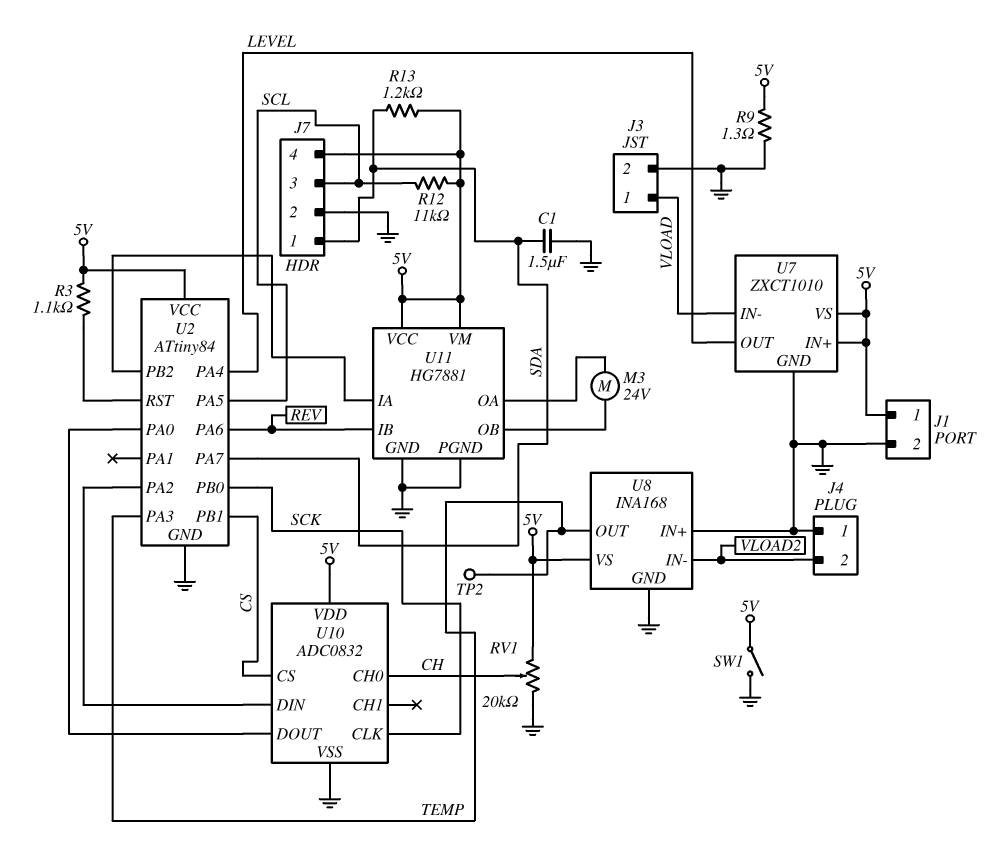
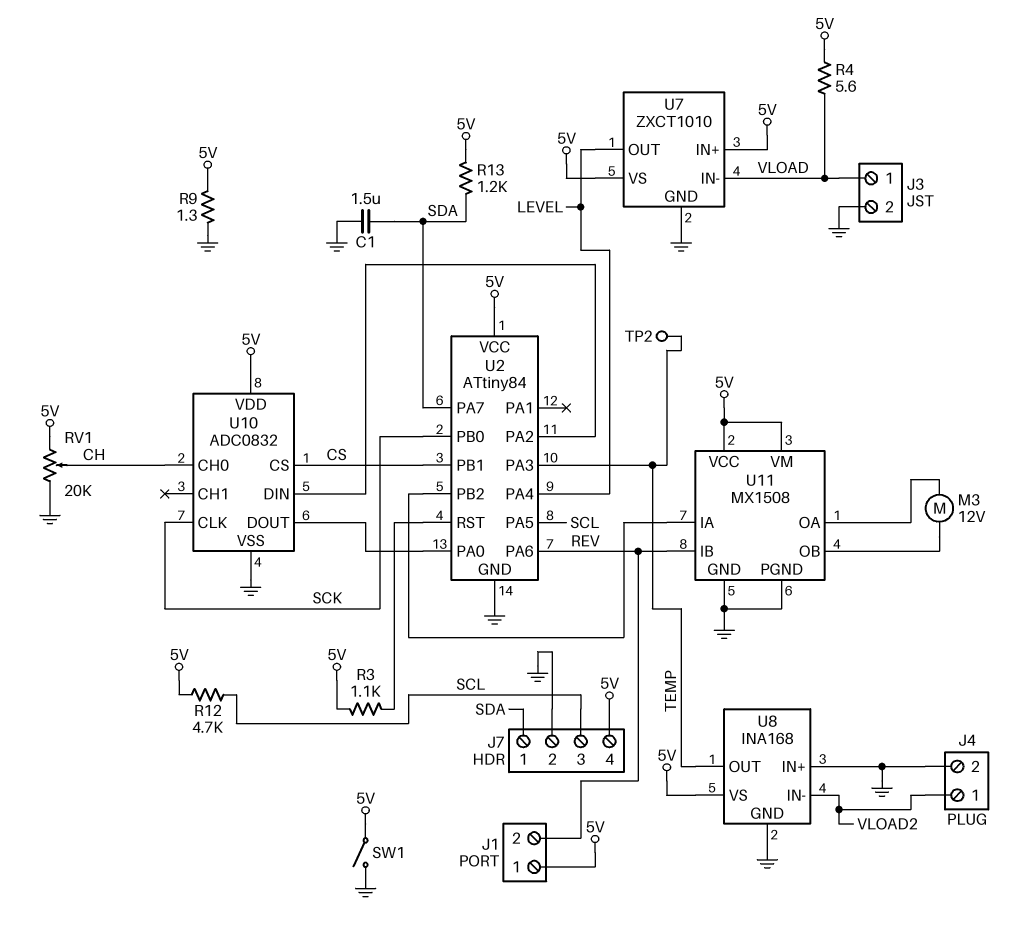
J1 pin 2: GND -> REV
J4 pin 1: GND -> VLOAD2
J4 pin 2: VLOAD2 -> GND
M3: motor 24V (U11/OA, U11/OB) -> motor 12V (U11/OA, U11/OB)
R4: none -> 5.6 (5V, VLOAD)
R12: 11k (5V, SCL) -> 4.7k (5V, SCL)
U11: HG7881 -> MX1508

